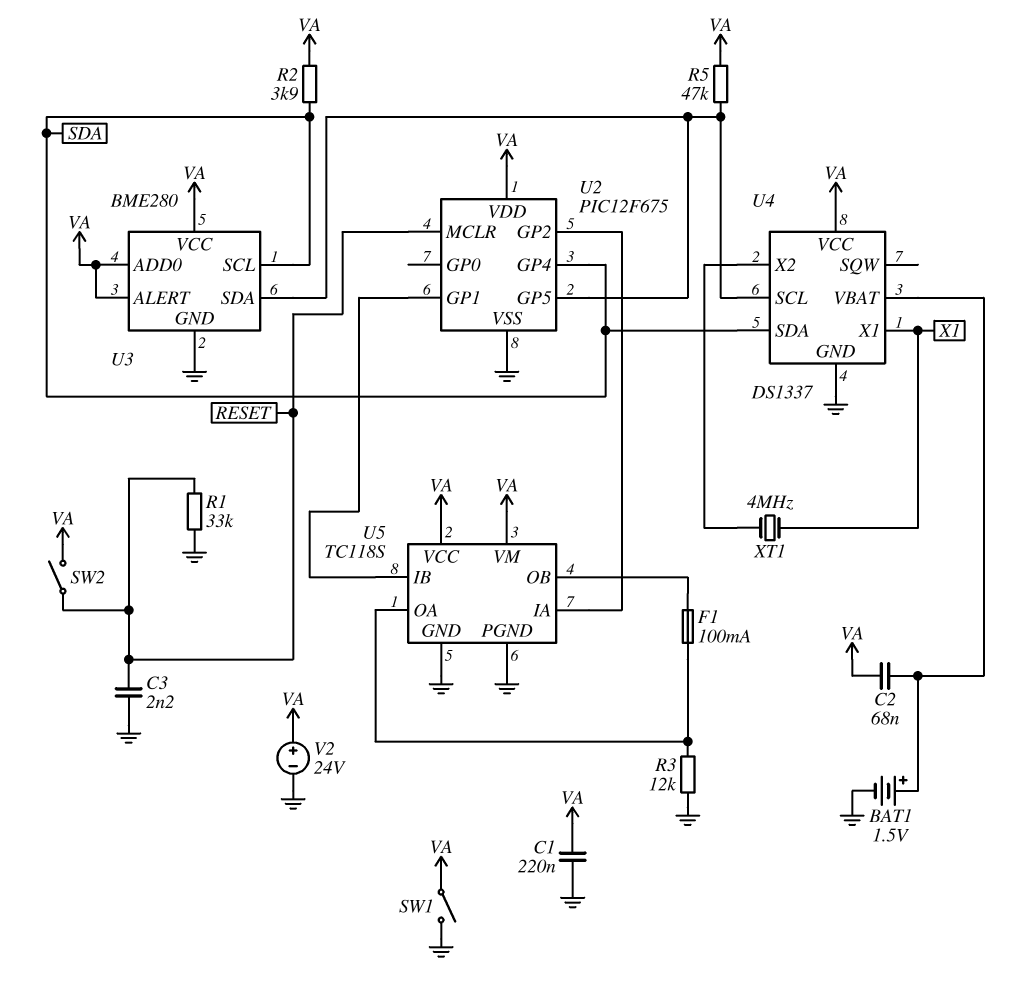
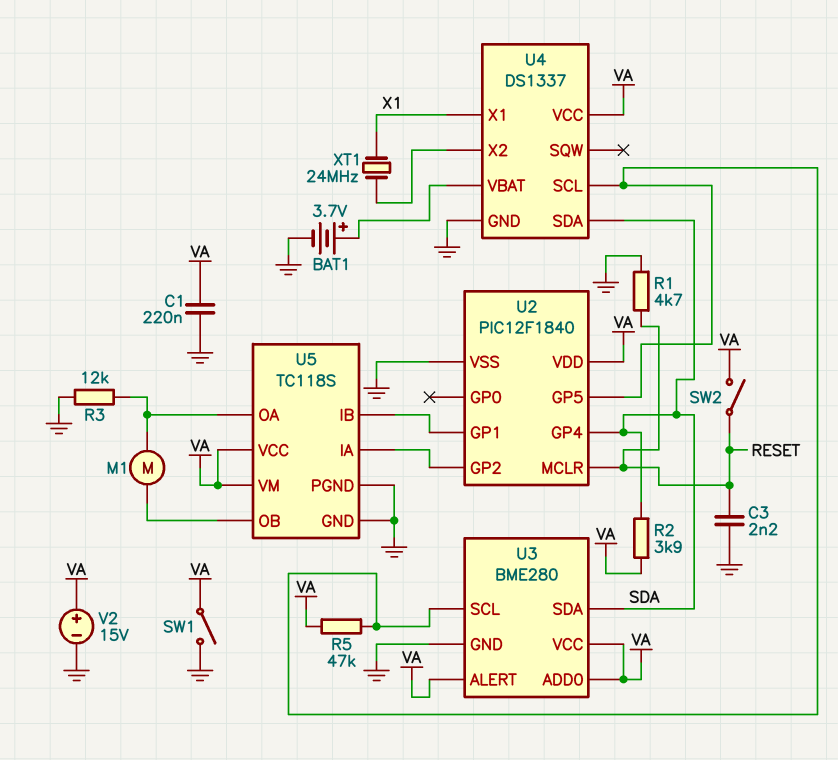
BAT1: 1.5V (plus U4/VBAT, minus GND) -> 3.7V (plus U4/VBAT, minus GND)
C2: 68nF (U4/VBAT, VA) -> none
F1: 100mA (U5/OA, U5/OB) -> none
M1: none -> motor (U5/OA, U5/OB)
R1: 33k (GND, RESET) -> 4.7k (GND, RESET)
U2: PIC12F675 -> PIC12F1840
U3 pin SCL: SDA -> U2/GP5
U3 pin SDA: U2/GP5 -> SDA
V2: 24V (plus VA, minus GND) -> 15V (plus VA, minus GND)
XT1: 4MHz (U4/X2, X1) -> 24MHz (U4/X2, X1)

